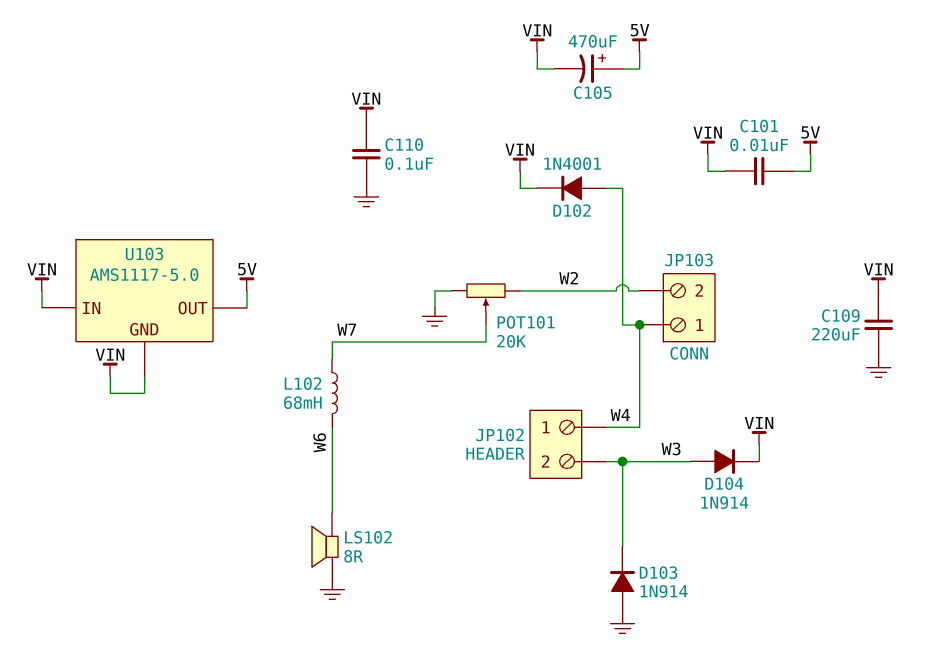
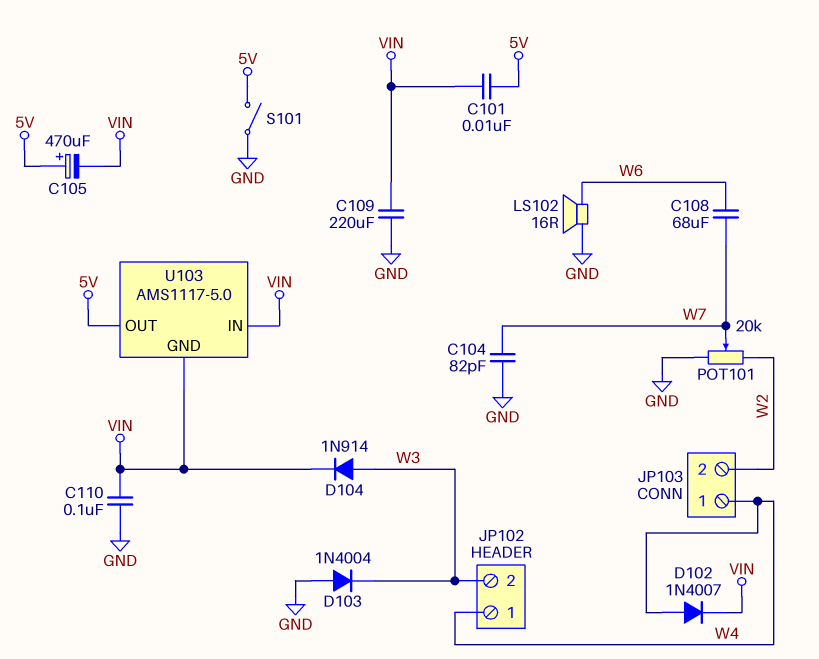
C104: none -> 82pF (GND, W7)
C108: none -> 68uF (W6, W7)
D102: diode 1N4001 (A W4, K VIN) -> diode 1N4007 (A W4, K VIN)
D103: diode 1N914 (A GND, K W3) -> diode 1N4004 (A GND, K W3)
L102: 68mH (W6, W7) -> none
LS102: speaker 8R (GND, W6) -> speaker 16R (GND, W6)
S101: none -> switch (5V, GND)

